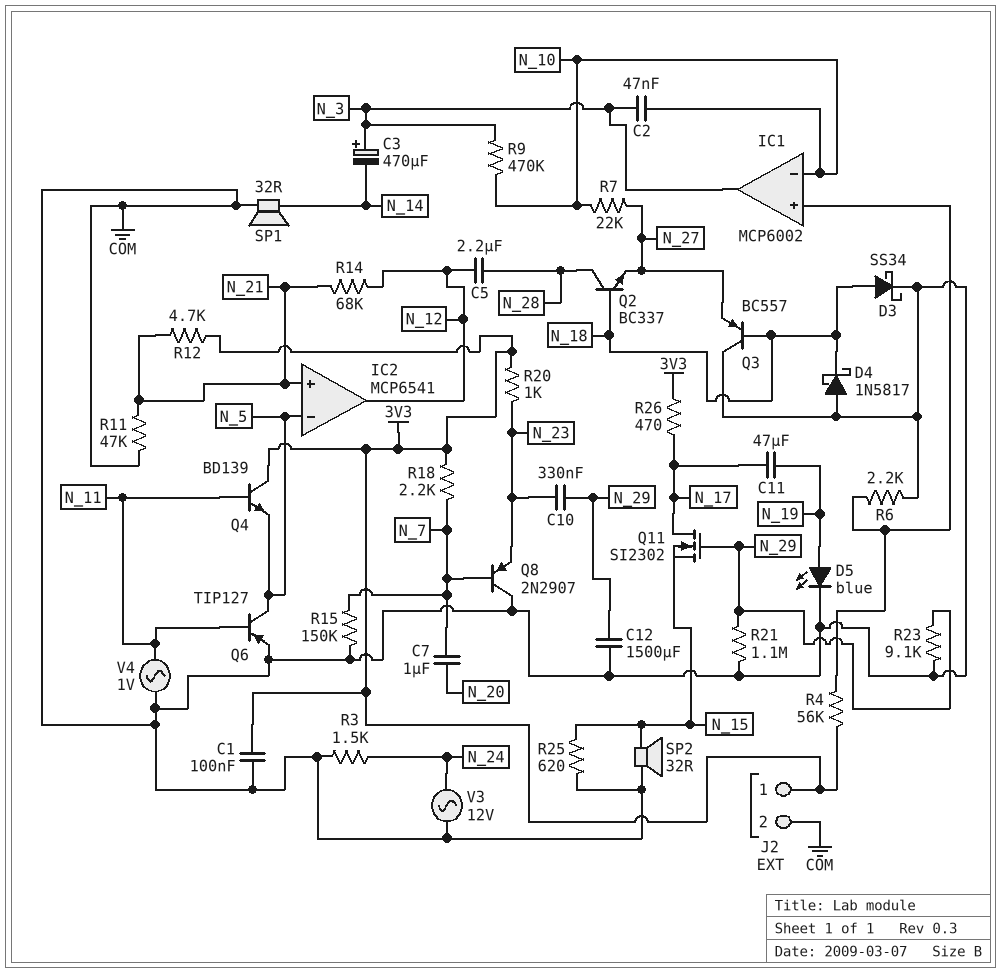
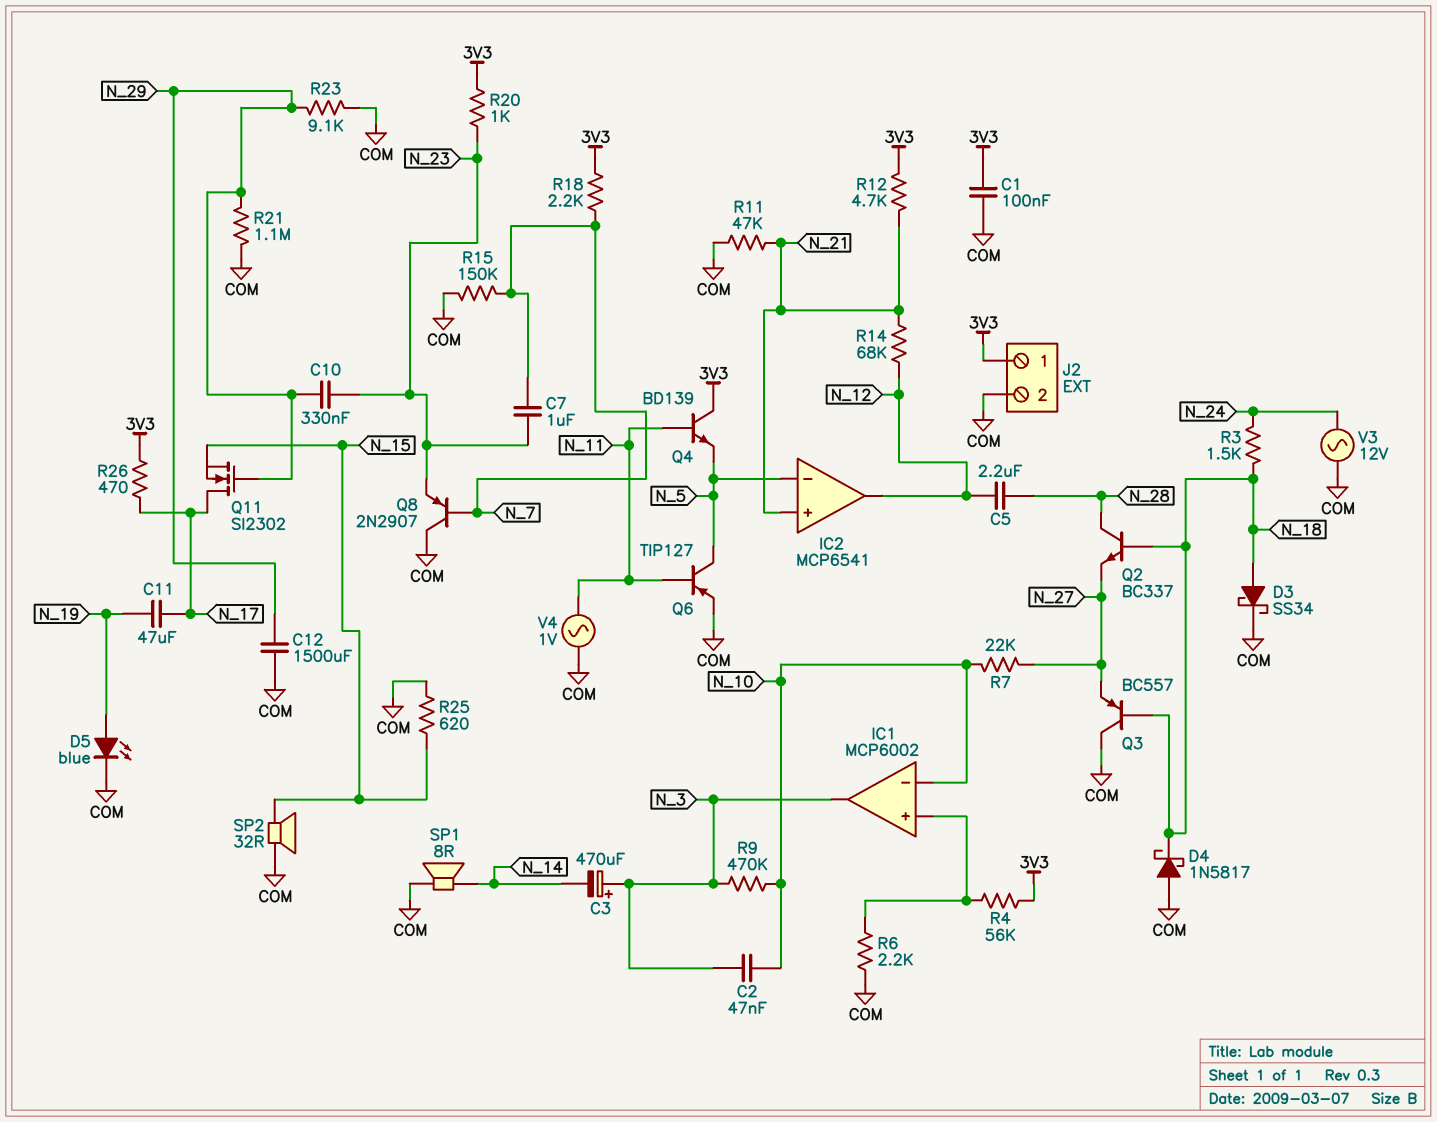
C7: 1uF (N_7, N_20) -> 1uF (N_7, N_23)
R3: 1.5k (COM, N_24) -> 1.5k (N_18, N_24)
SP1: speaker 32R (COM, N_14) -> speaker 8R (COM, N_14)

